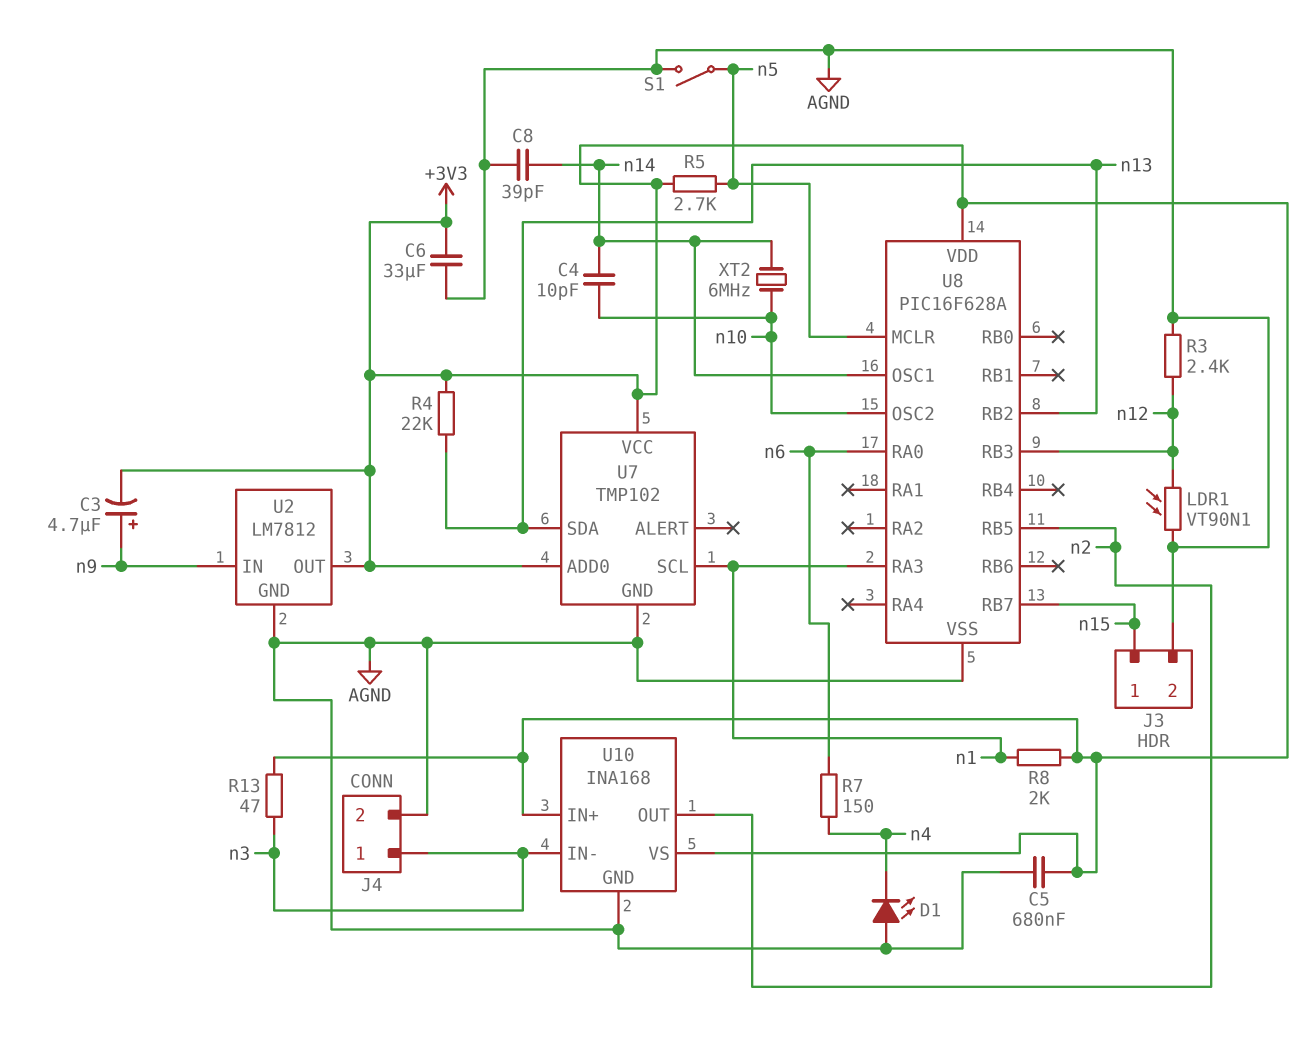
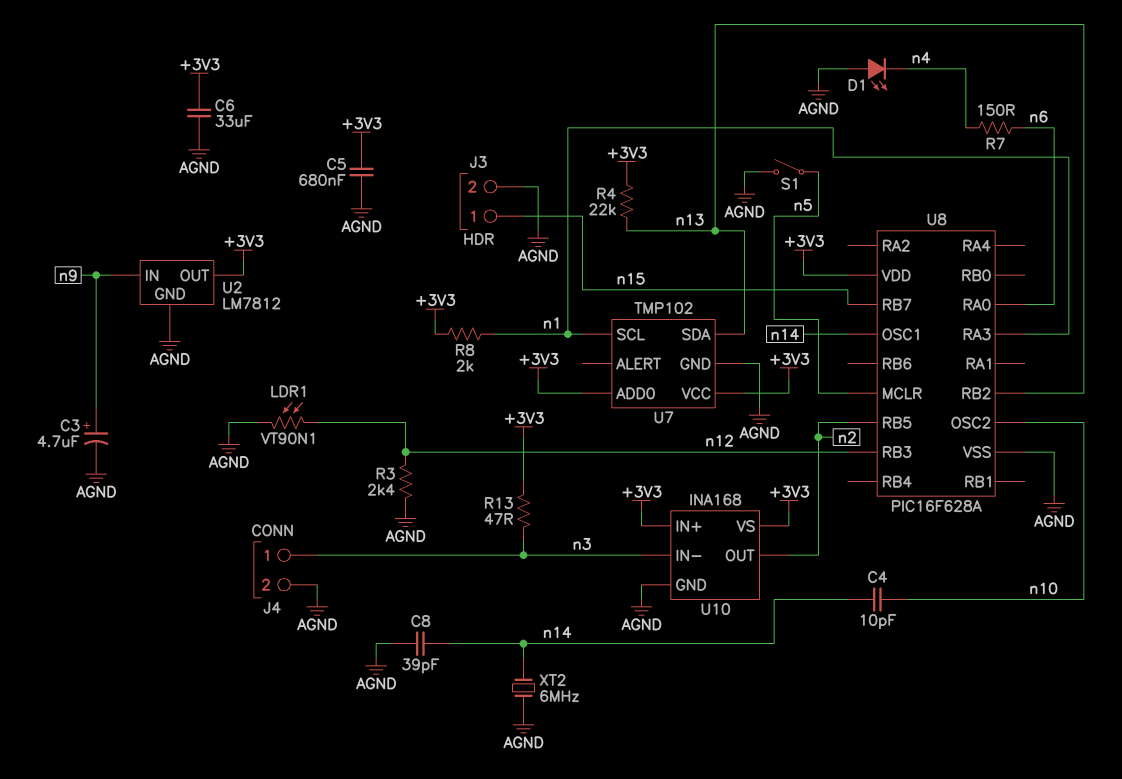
C3: 4.7uF (plus n9, minus +3V3) -> 4.7uF (plus n9, minus AGND)
R5: 2.7k (+3V3, n5) -> none
XT2: 6MHz (n10, n14) -> 6MHz (AGND, n14)

